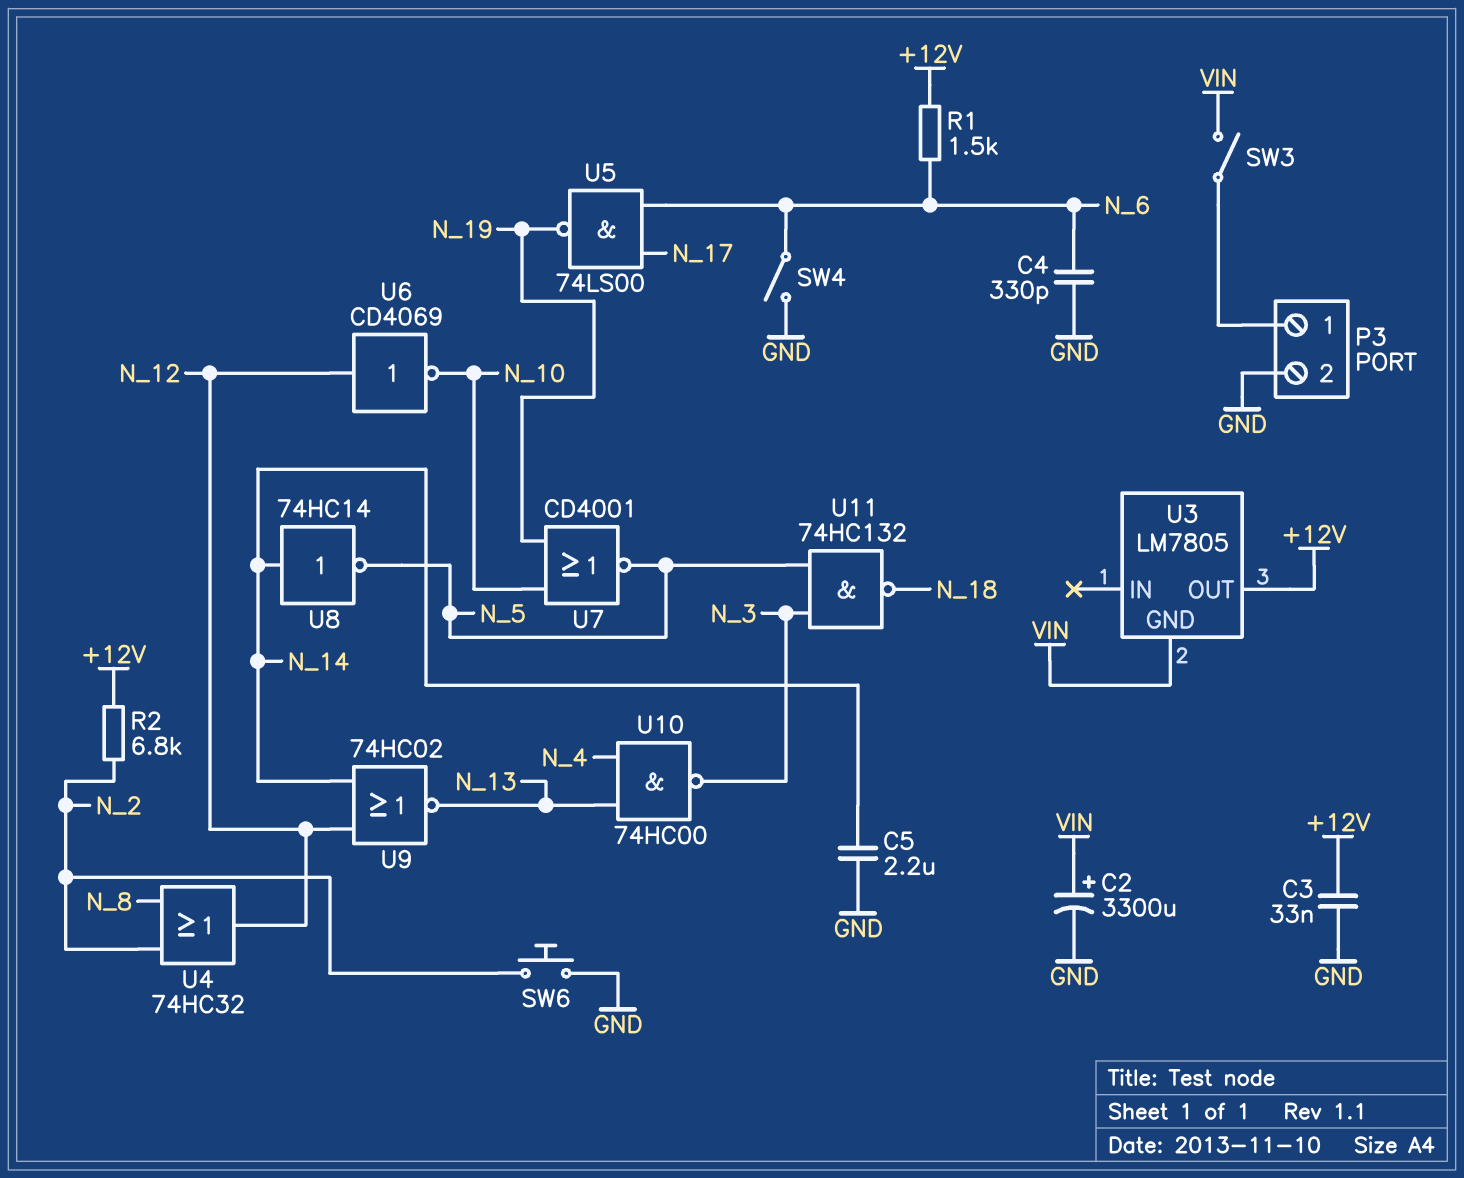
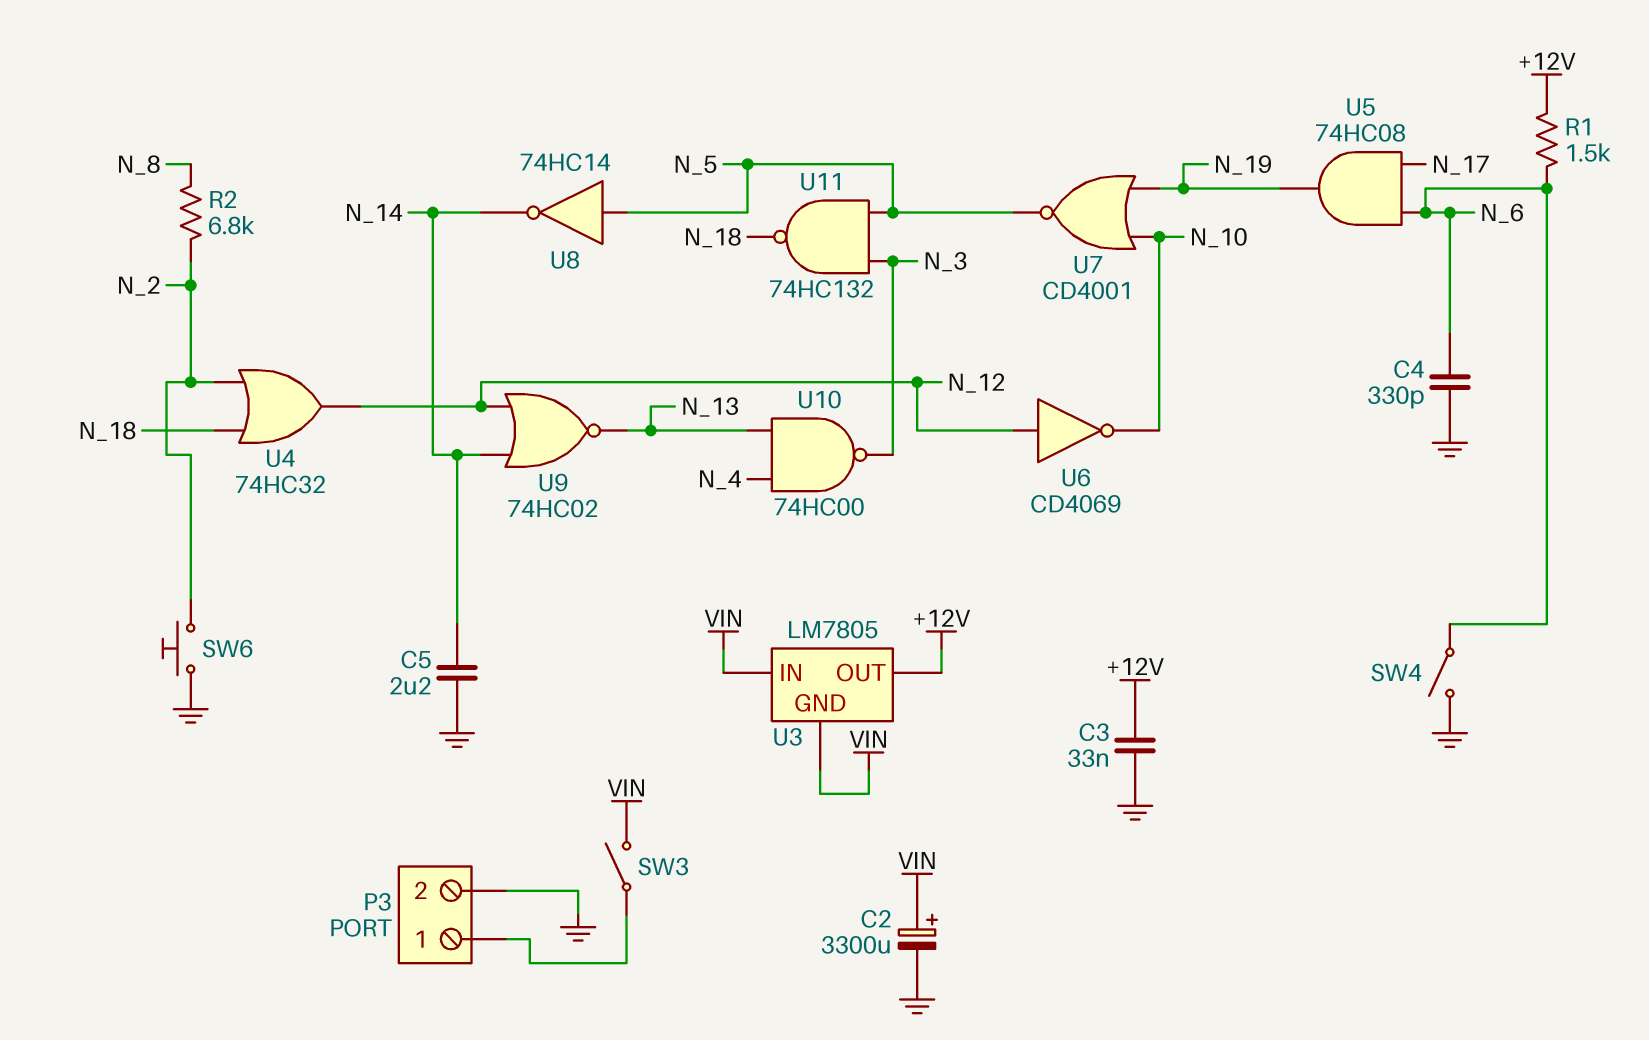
R2: 6.8k (+12V, N_2) -> 6.8k (N_2, N_8)
U3 pin IN: none -> VIN
U4: OR 74HC32 (in N_2, in N_8, out N_12) -> OR 74HC32 (in N_2, in N_18, out N_12)
U5: NAND 74LS00 (in N_6, in N_17, out N_19) -> AND 74HC08 (in N_6, in N_17, out N_19)
U8: NOT 74HC14 (in N_14, out N_5) -> NOT 74HC14 (in N_5, out N_14)

